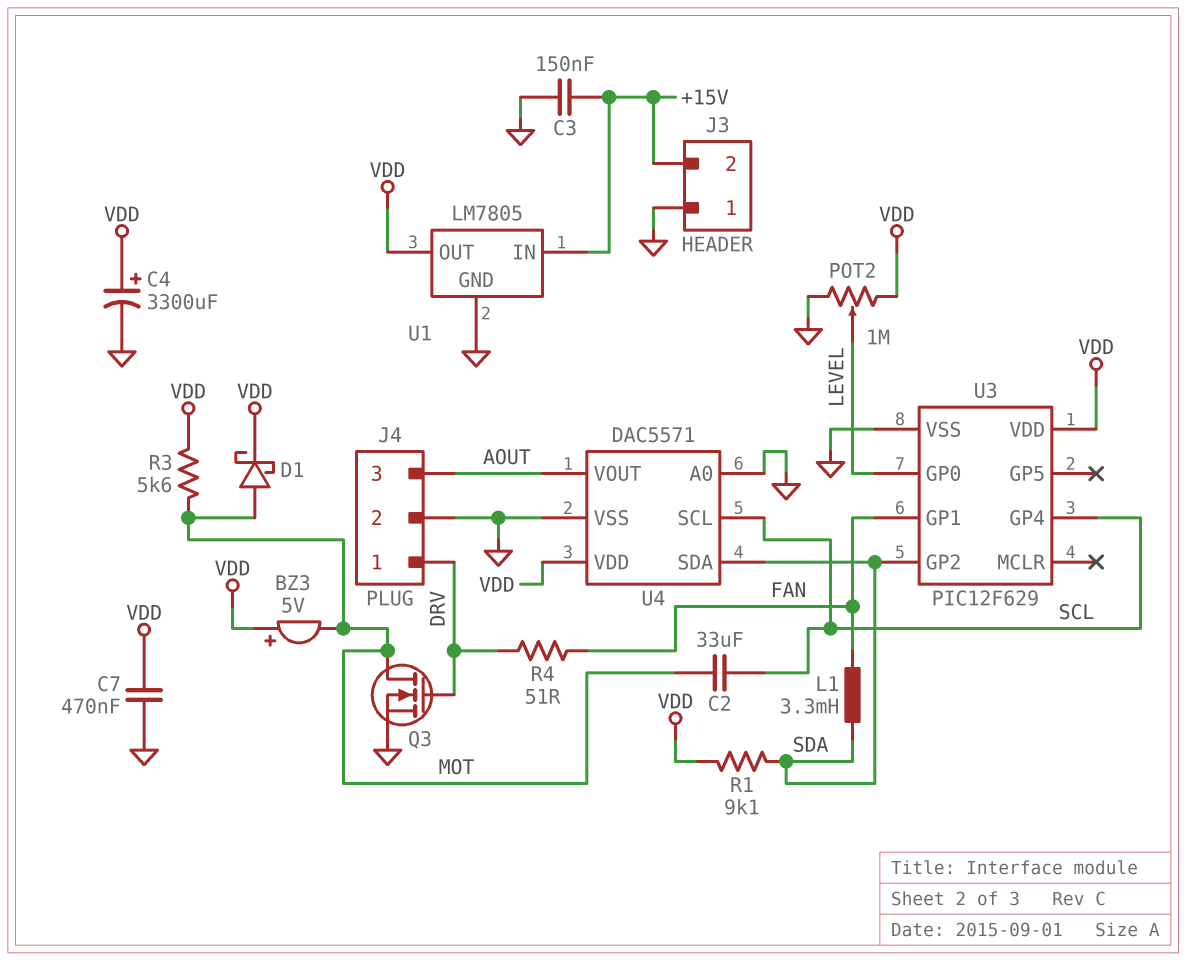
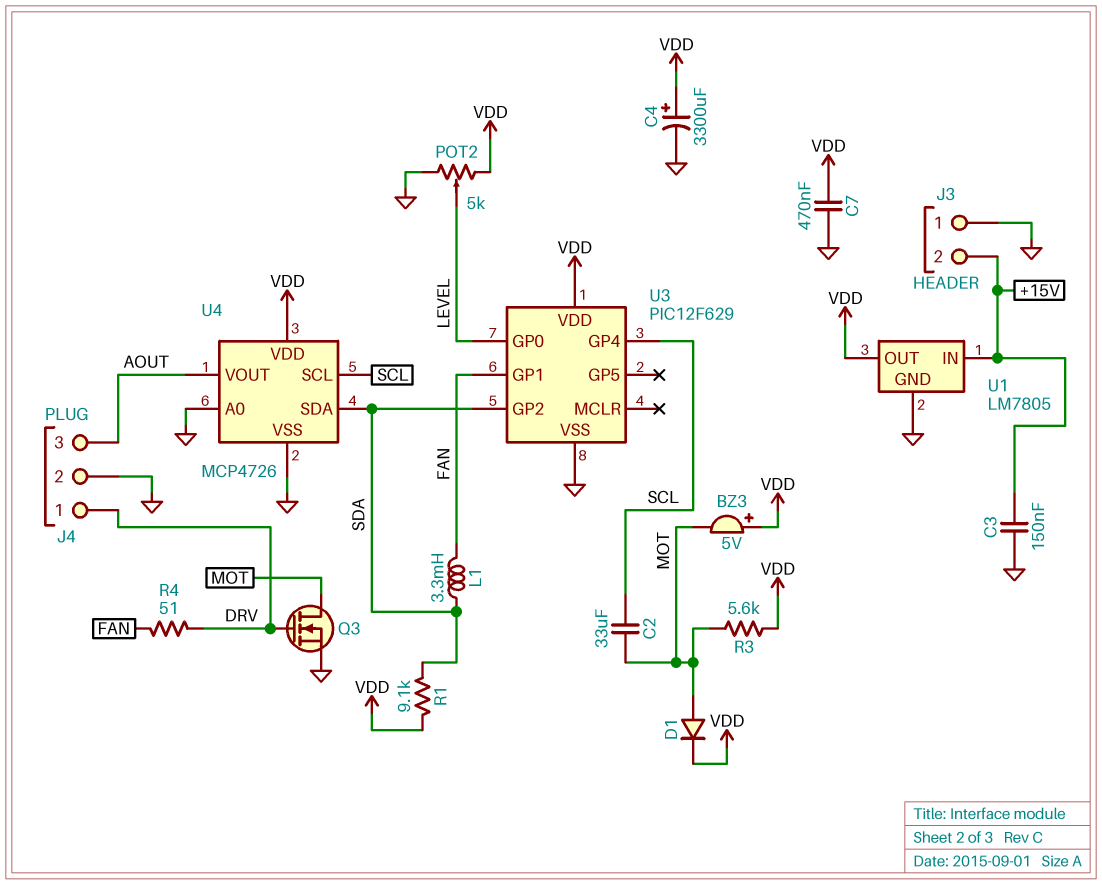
D1: schottky (A MOT, K VDD) -> diode (A MOT, K VDD)
POT2: 1M (GND, VDD, wiper LEVEL) -> 5k (GND, VDD, wiper LEVEL)
U4: DAC5571 -> MCP4726

